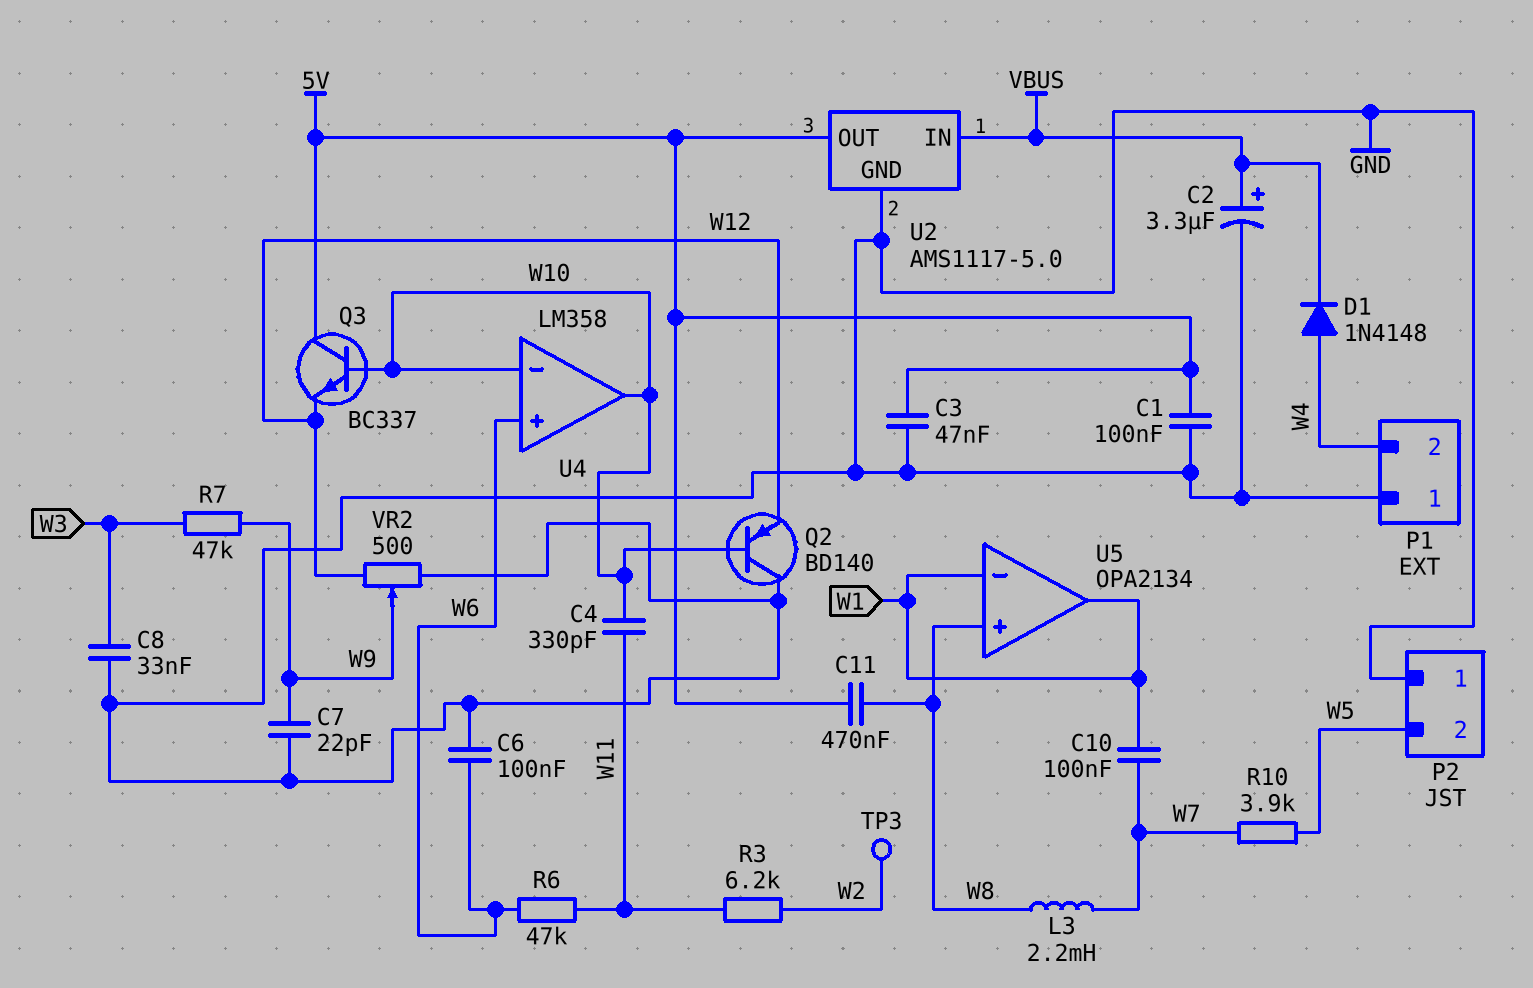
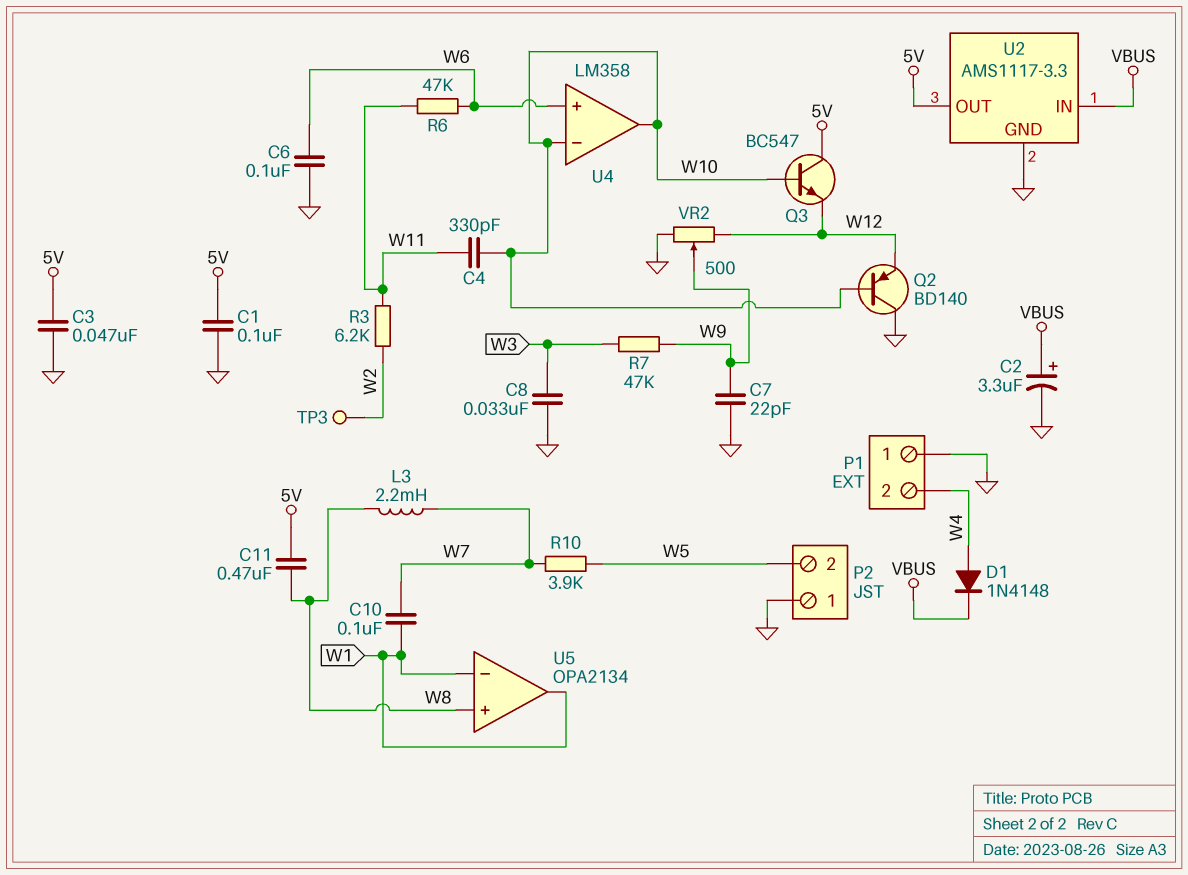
Q3: NPN BC337 (B W10, C 5V, E W12) -> NPN BC547 (B W10, C 5V, E W12)
U2: AMS1117-5.0 -> AMS1117-3.3

